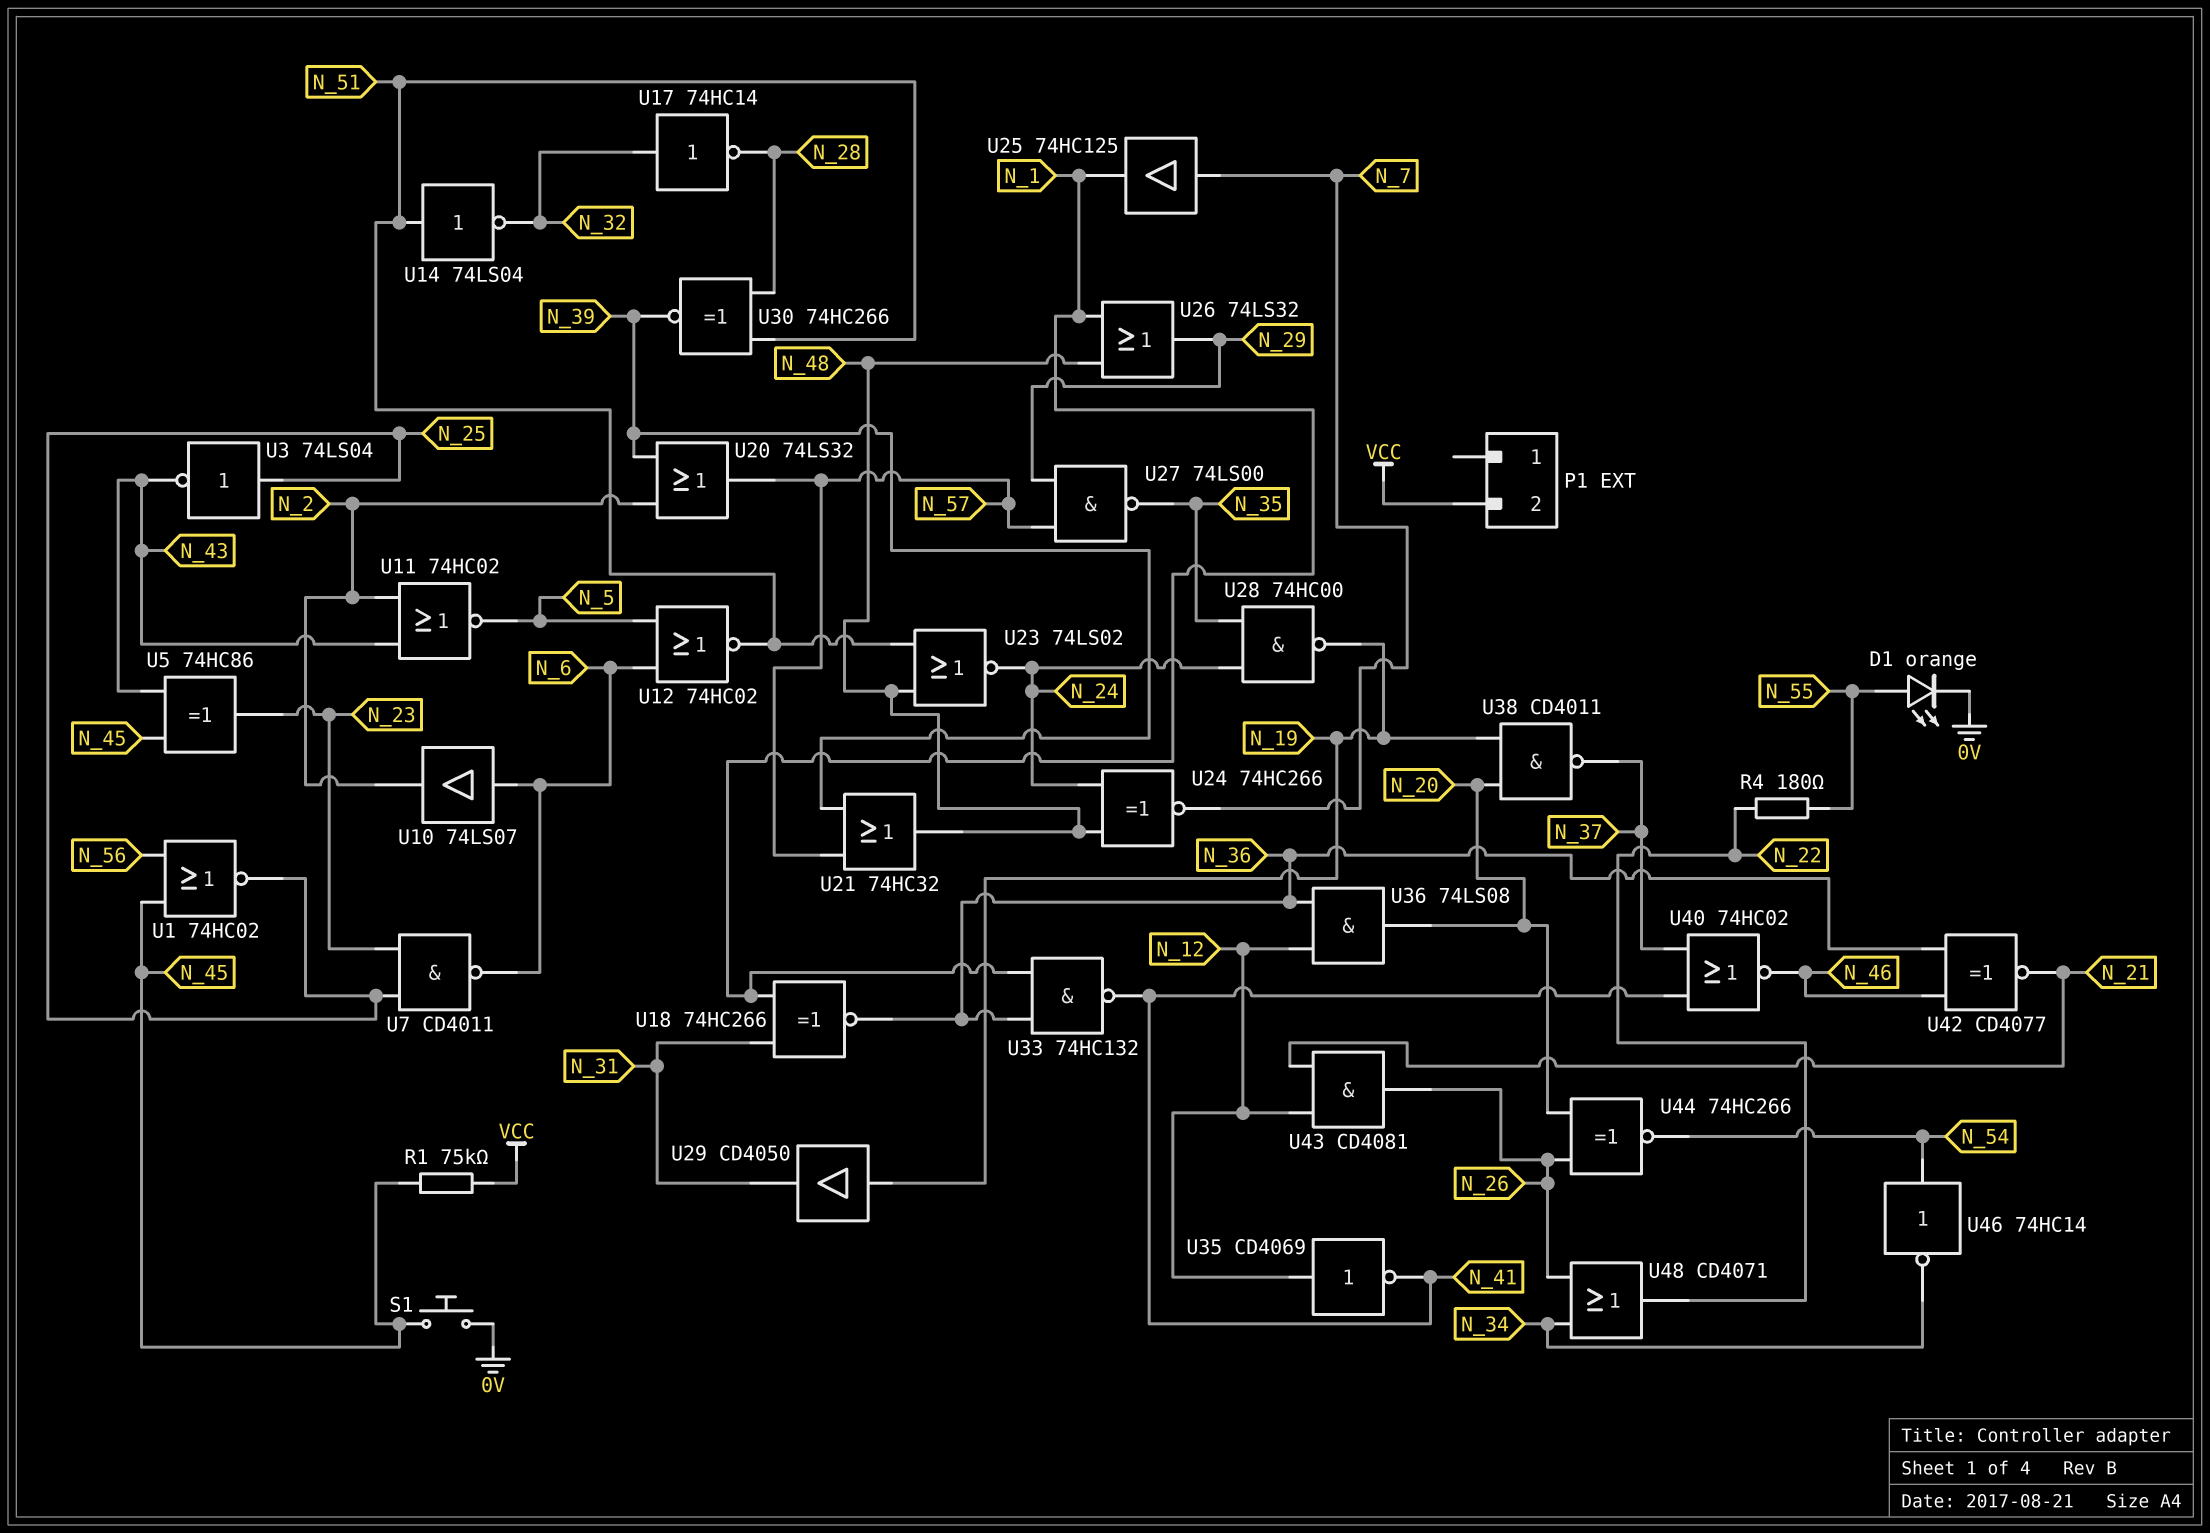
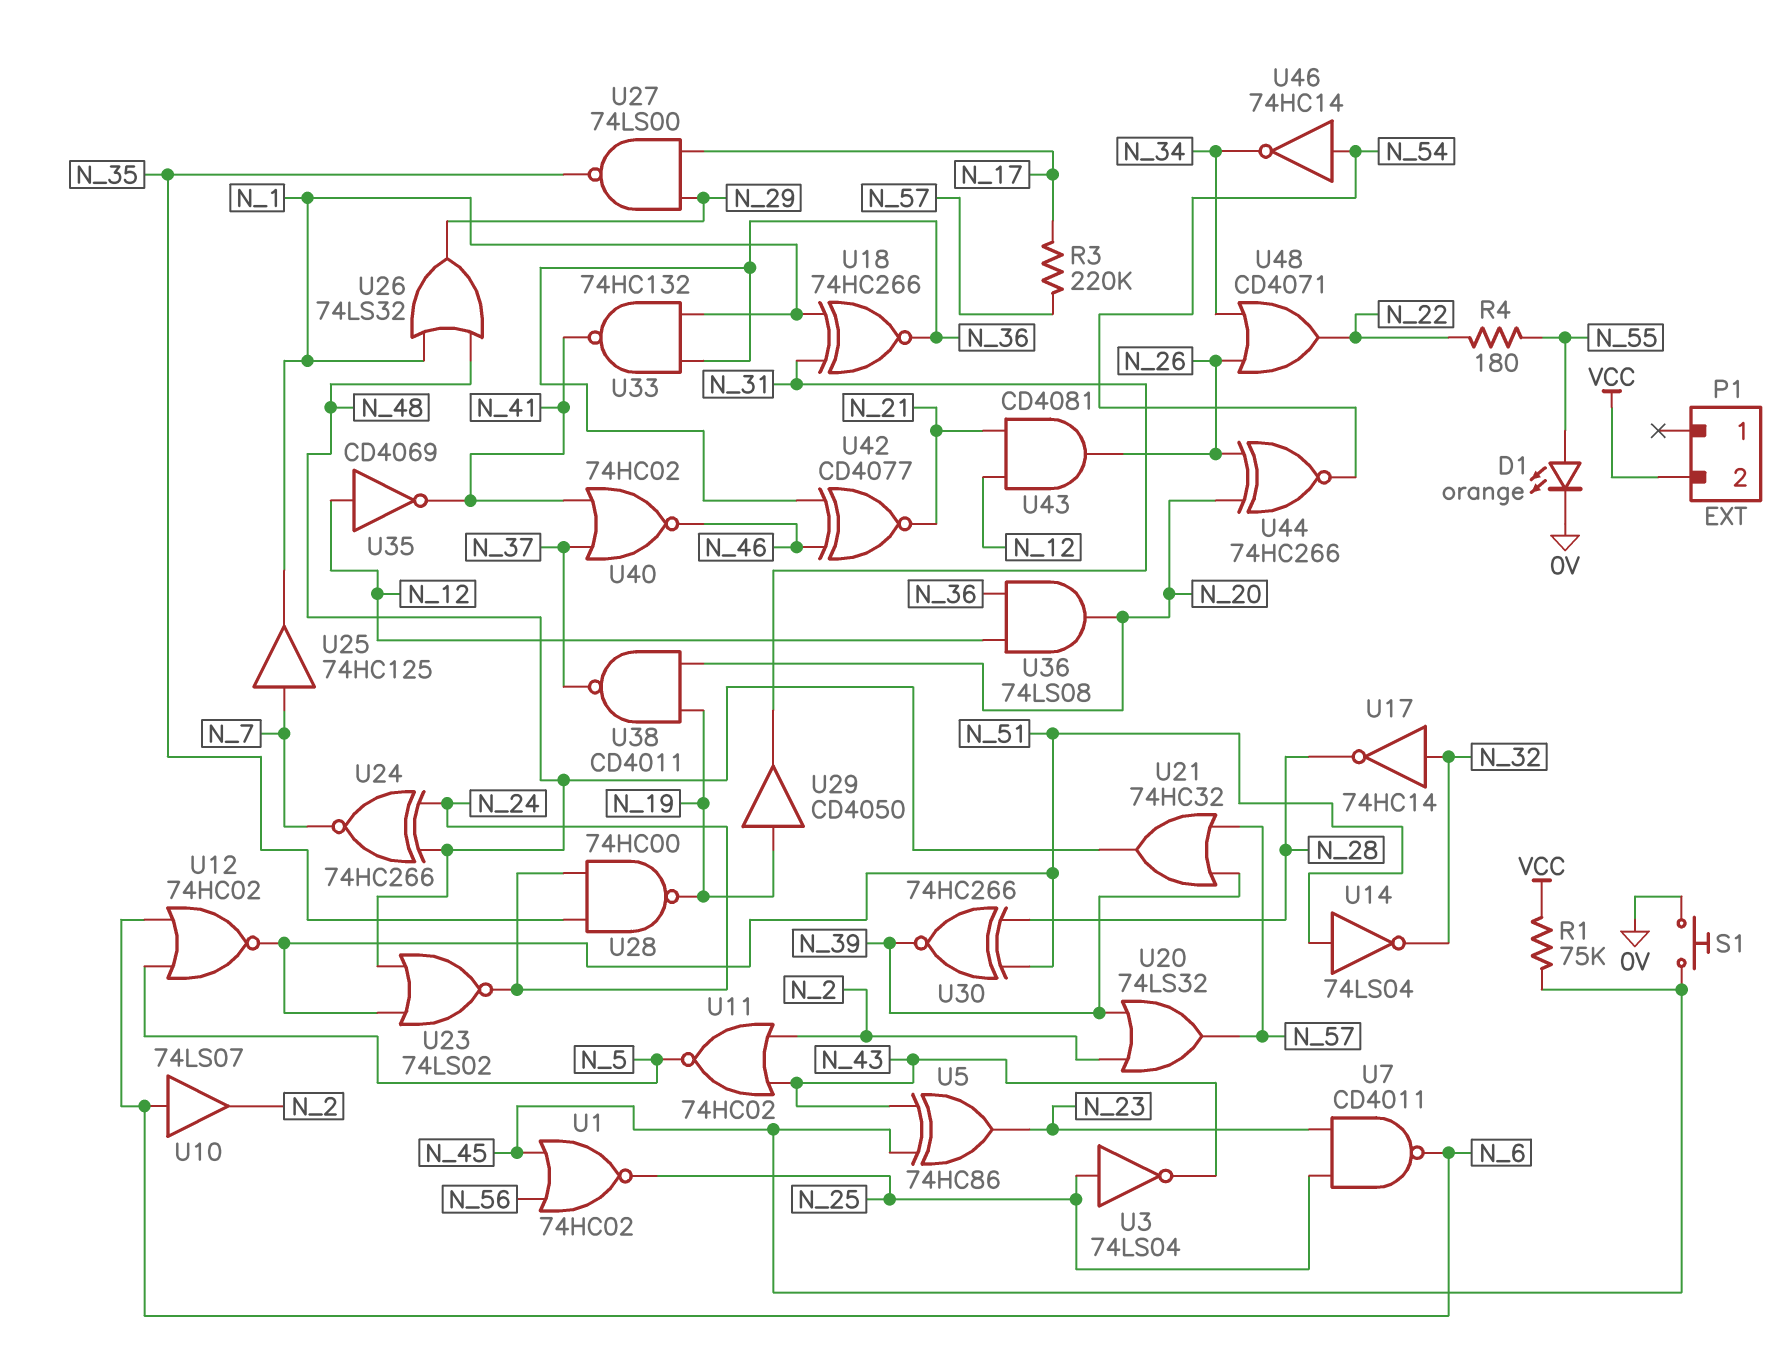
R3: none -> 220k (N_17, N_57)
U27: NAND 74LS00 (in N_29, in N_57, out N_35) -> NAND 74LS00 (in N_17, in N_29, out N_35)

